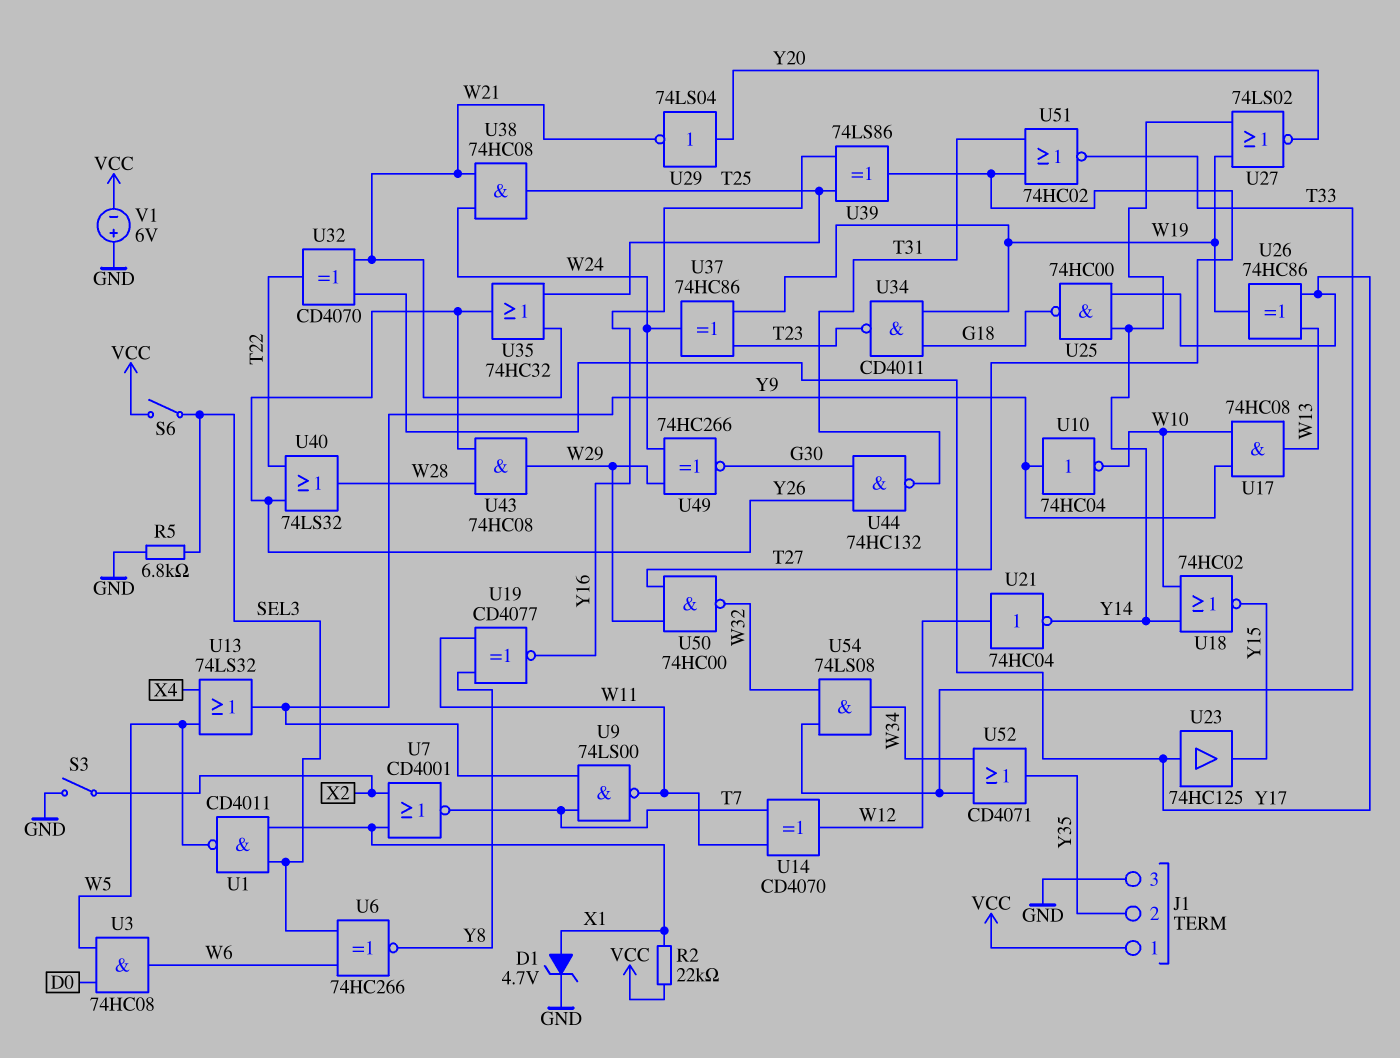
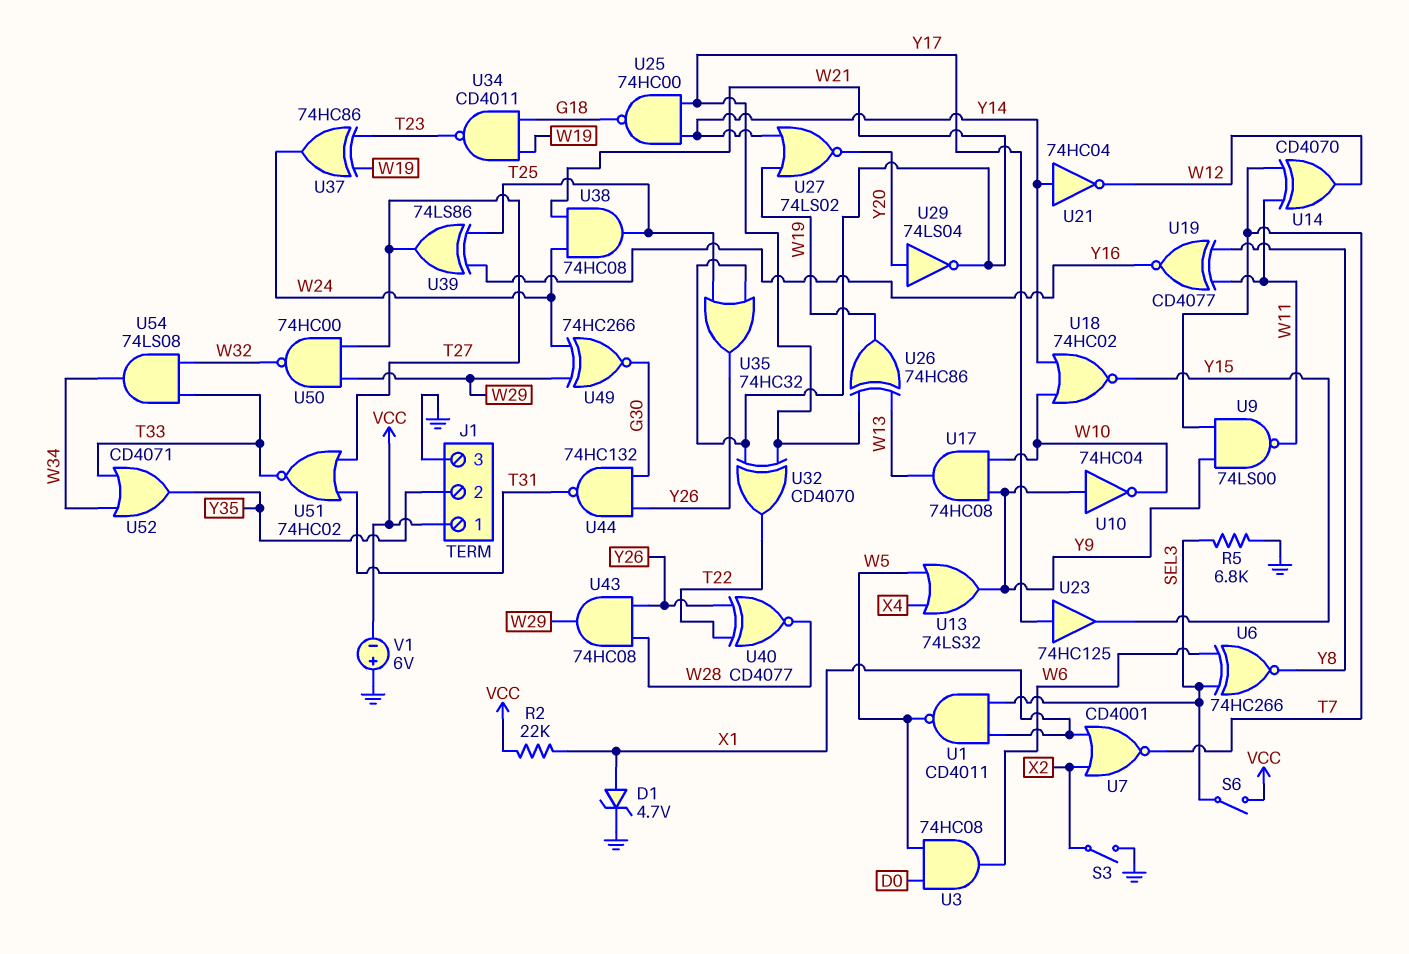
U21: NOT 74HC04 (in W12, out Y14) -> NOT 74HC04 (in Y14, out W12)
U40: OR 74LS32 (in T22, in Y26, out W28) -> XNOR CD4077 (in T22, in Y26, out W28)

